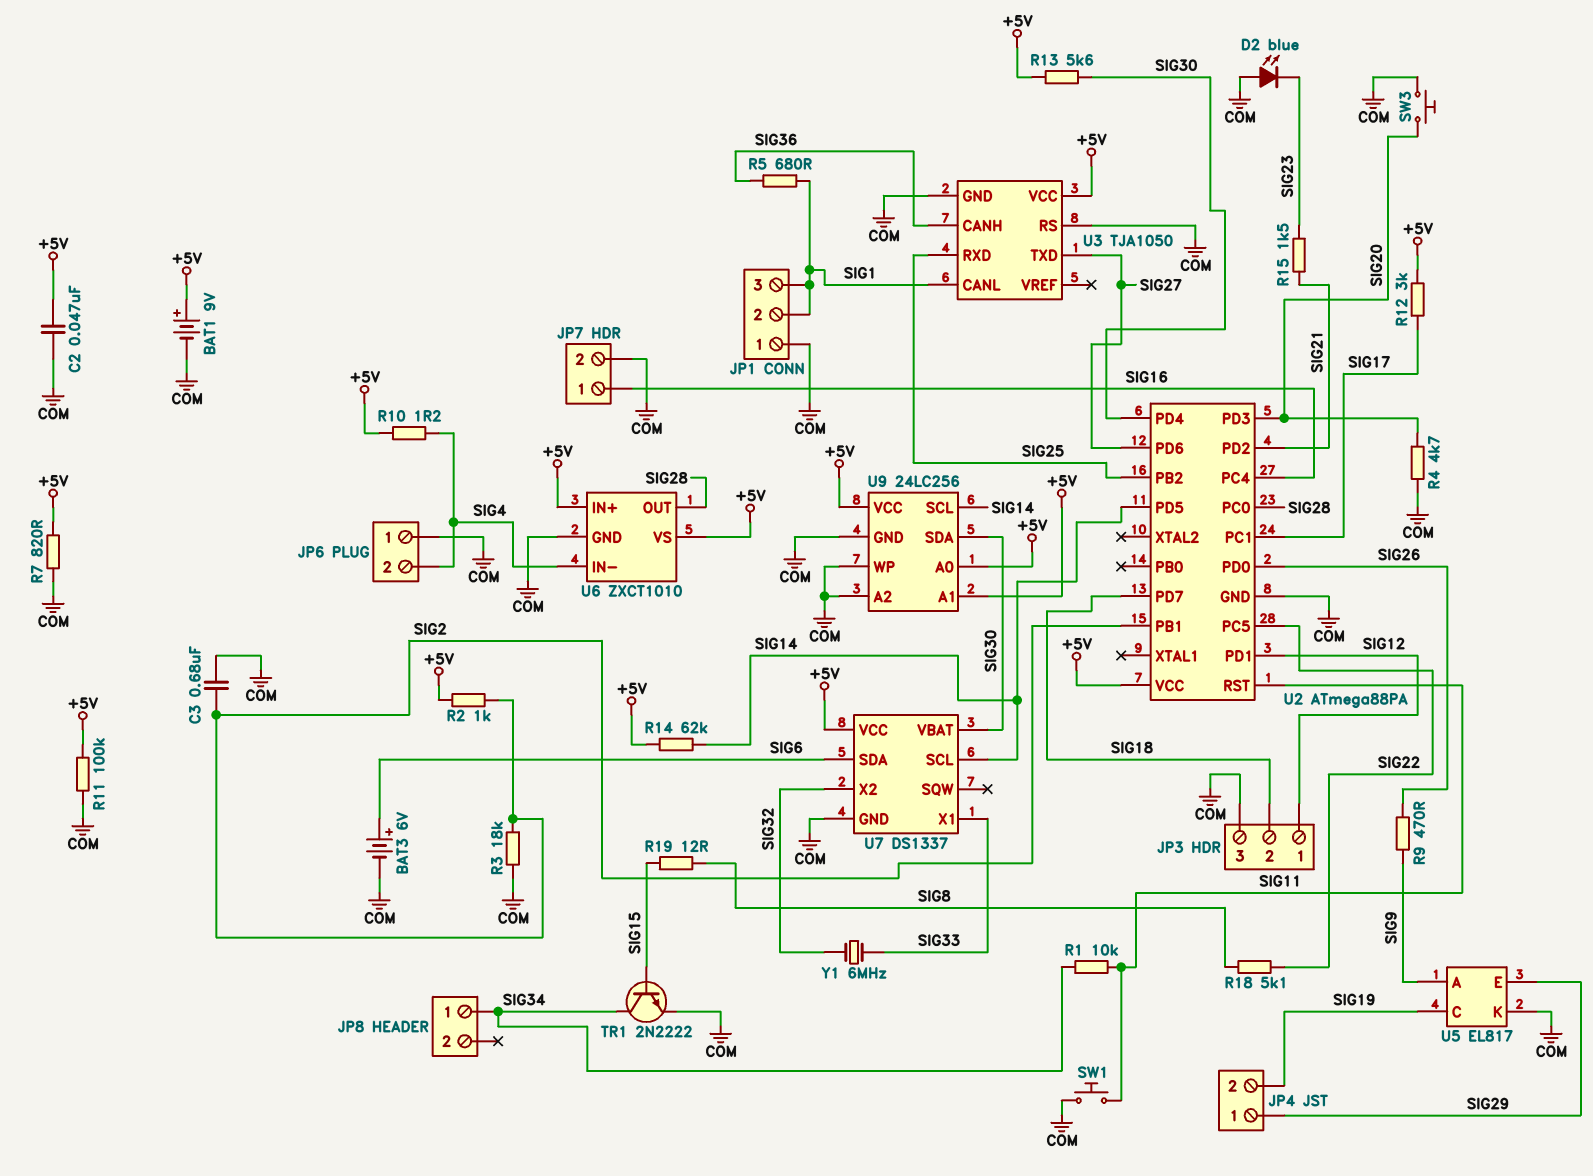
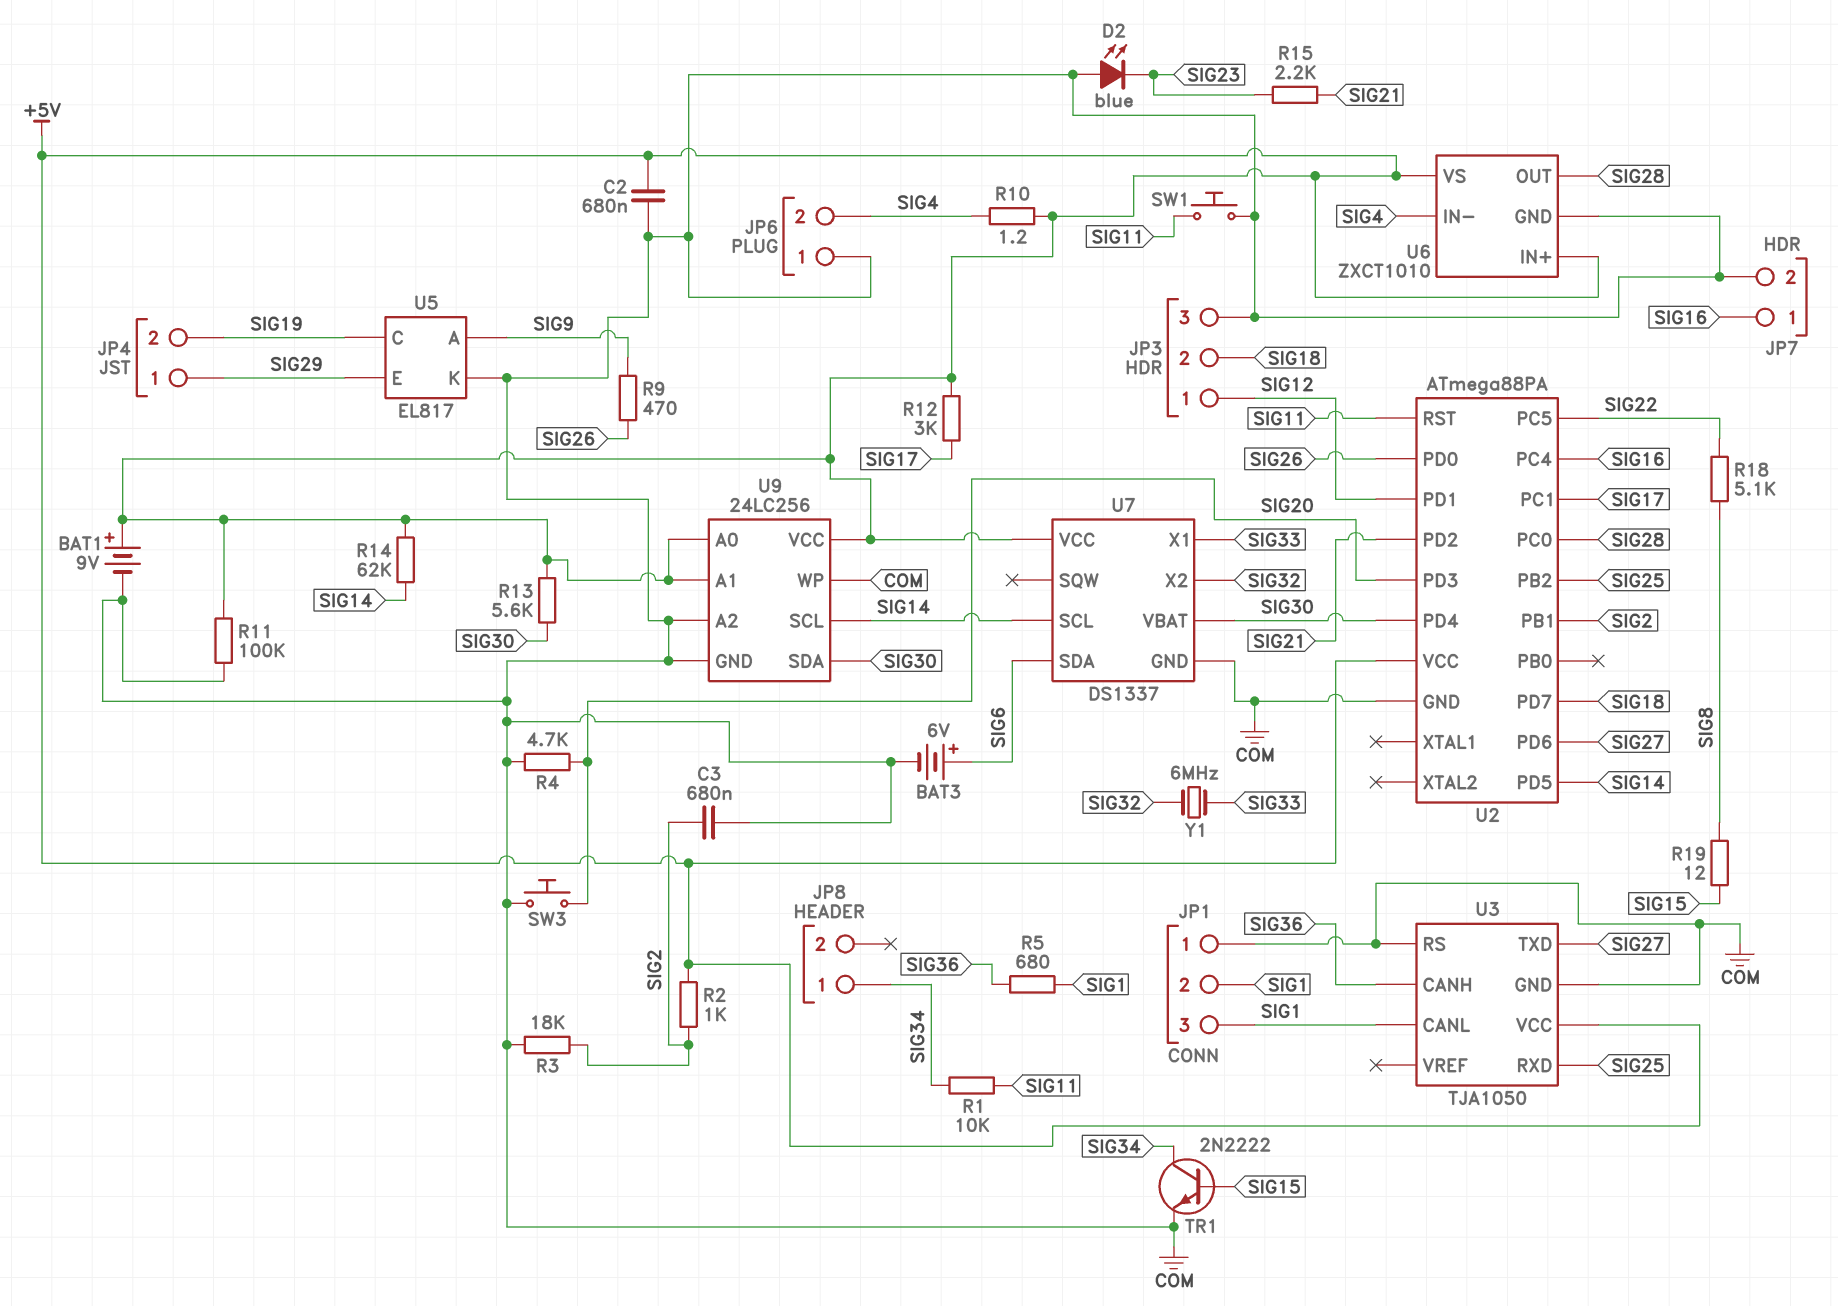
C2: 47nF (+5V, COM) -> 680nF (+5V, COM)
R7: 820 (+5V, COM) -> none
R15: 1.5k (SIG21, SIG23) -> 2.2k (SIG21, SIG23)

